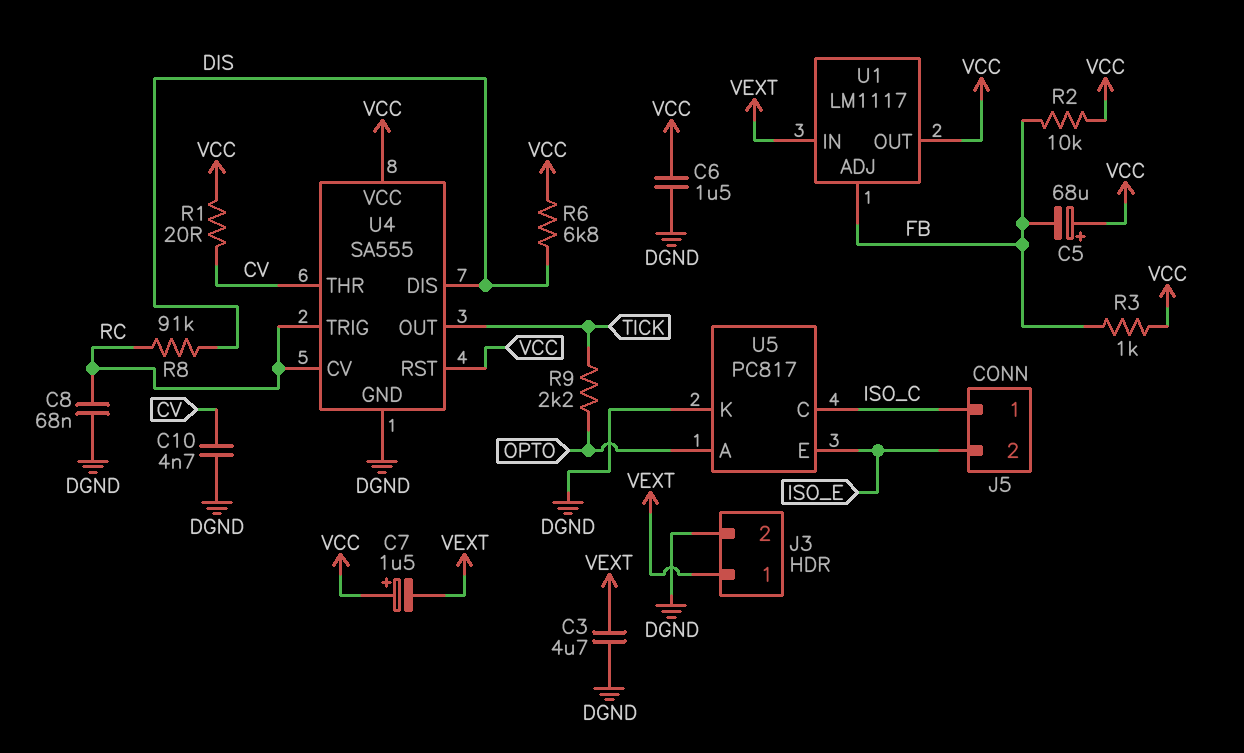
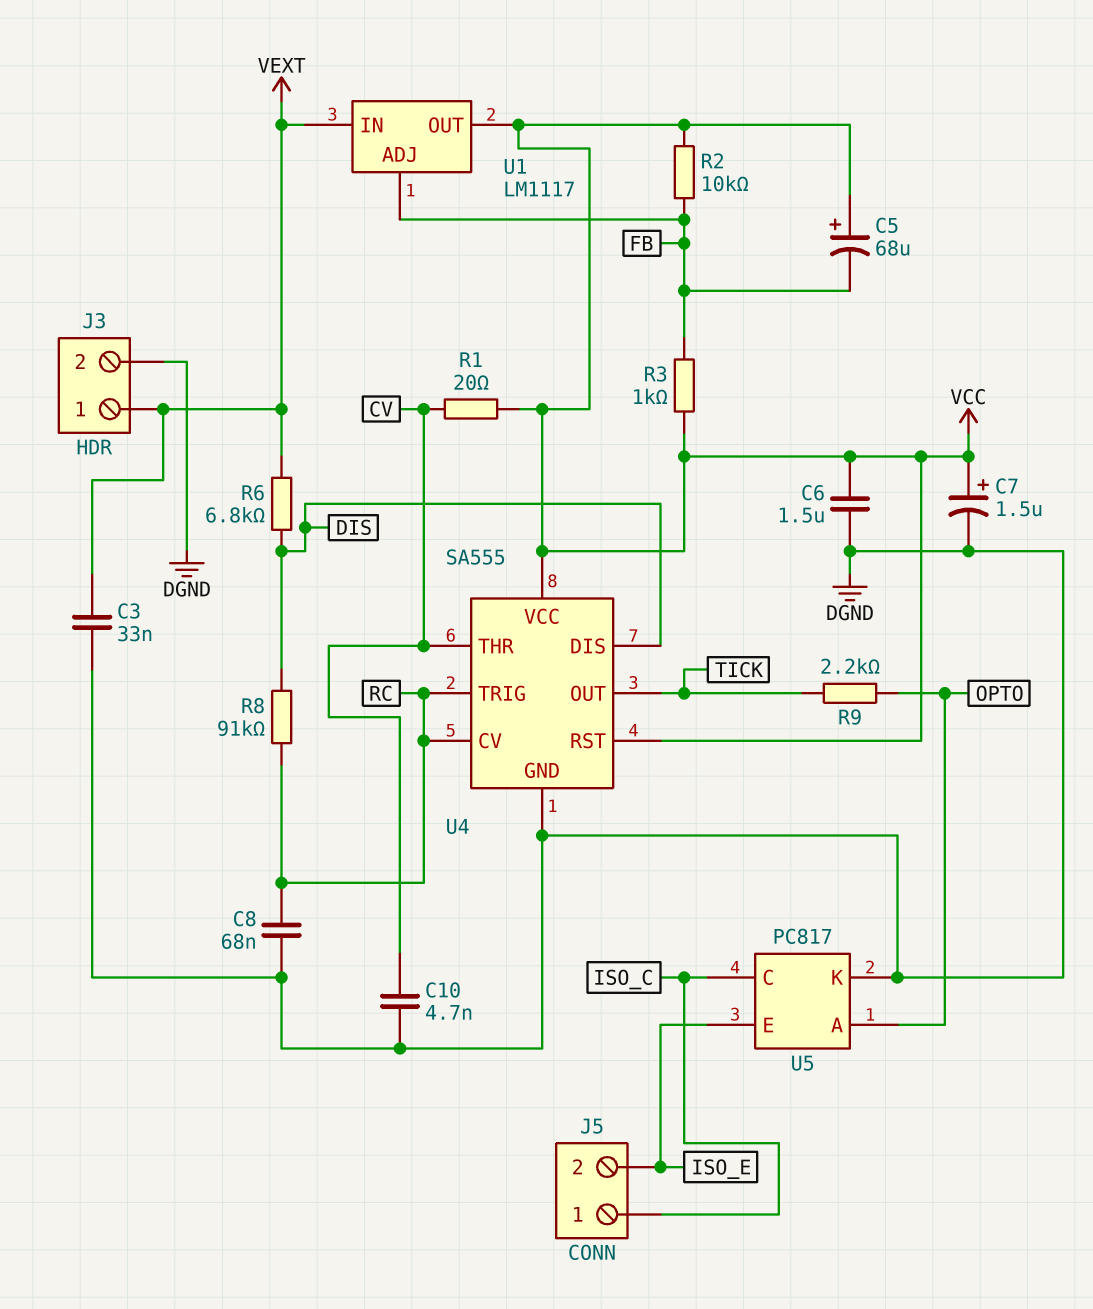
C3: 4.7uF (DGND, VEXT) -> 33nF (DGND, VEXT)
C7: 1.5uF (plus VCC, minus VEXT) -> 1.5uF (plus VCC, minus DGND)
R6: 6.8k (DIS, VCC) -> 6.8k (DIS, VEXT)

